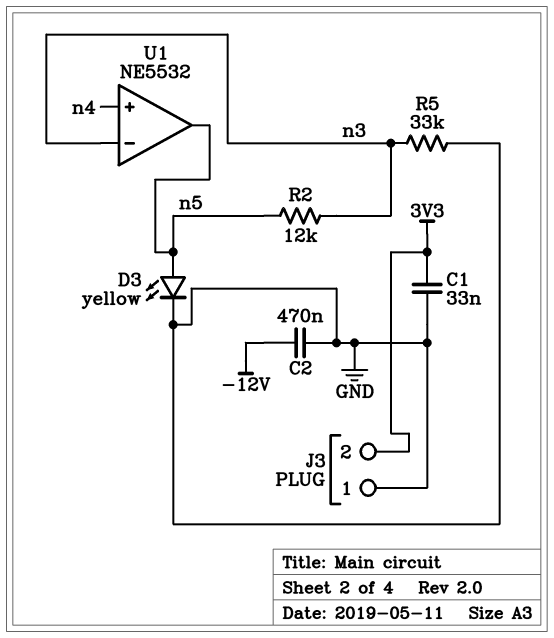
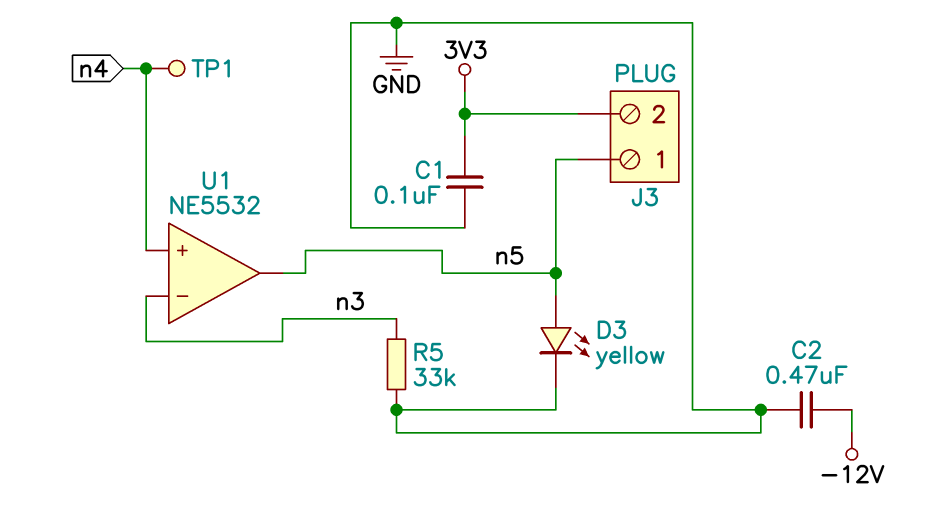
C1: 33nF (3V3, GND) -> 100nF (3V3, GND)
J3 pin 1: GND -> n5
R2: 12k (n3, n5) -> none
TP1: none -> test point (n4)

